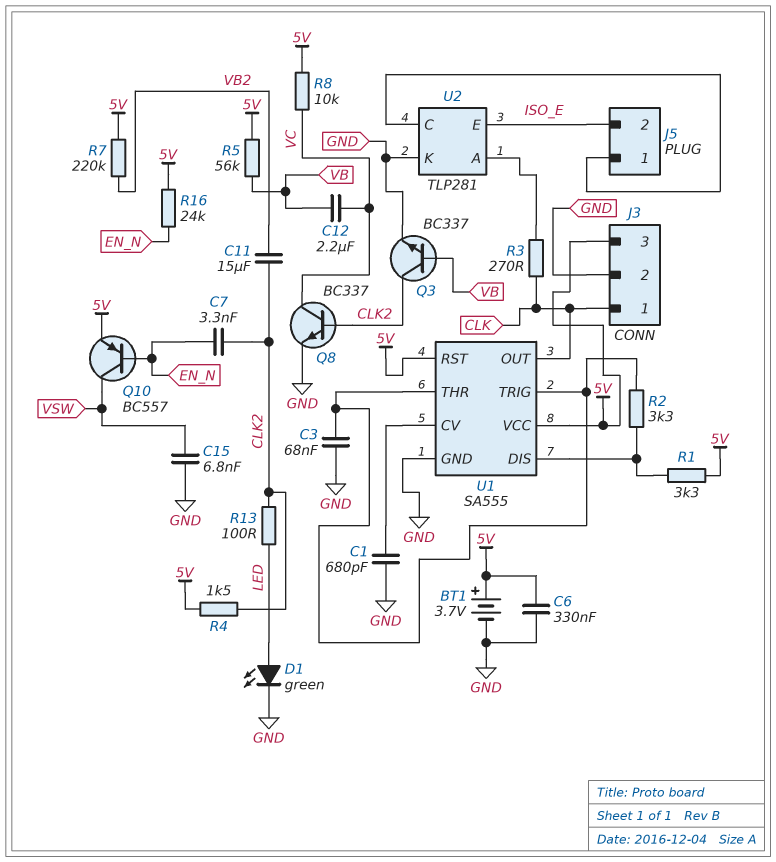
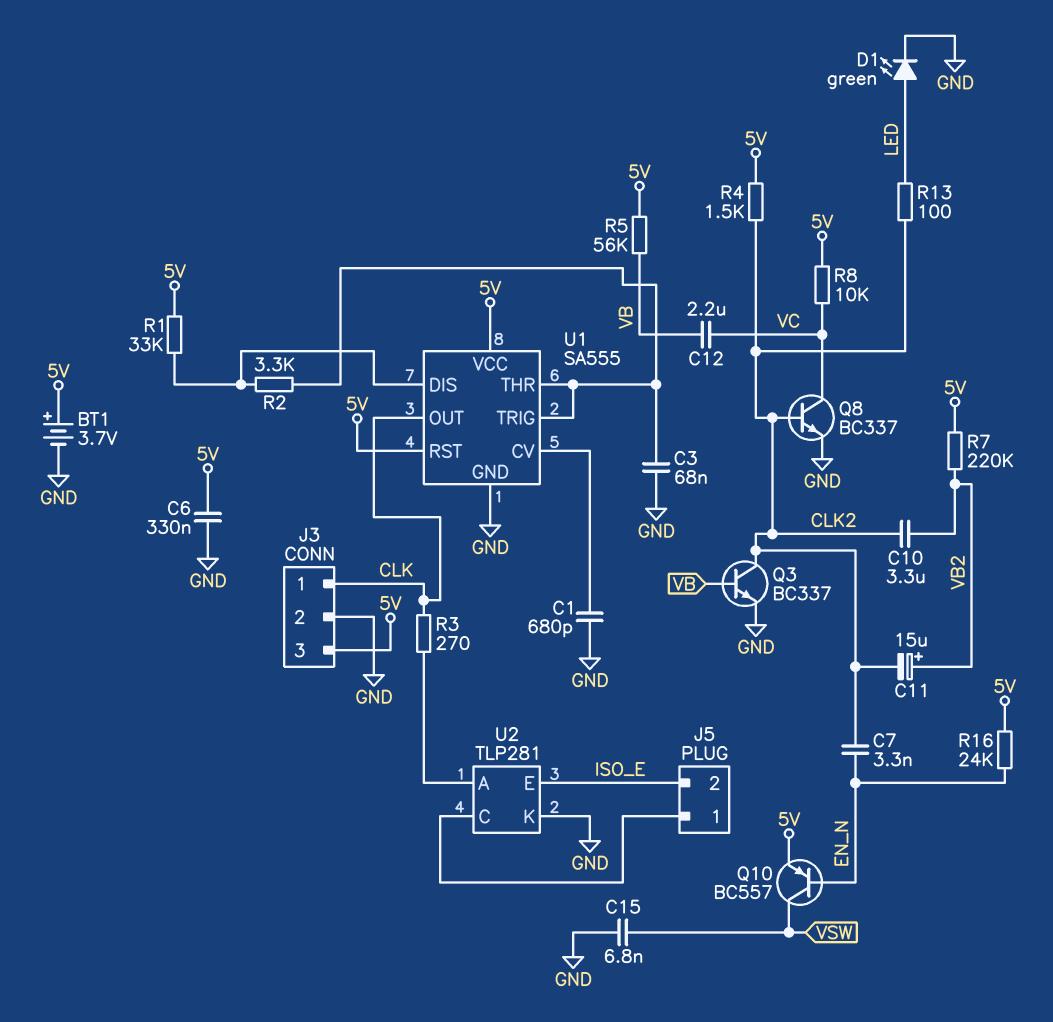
C10: none -> 3.3uF (CLK2, VB2)
C11: 15uF (CLK2, VB2) -> 15uF (plus VB2, minus CLK2)
R1: 3.3k (5V, U1/DIS) -> 33k (5V, U1/DIS)

